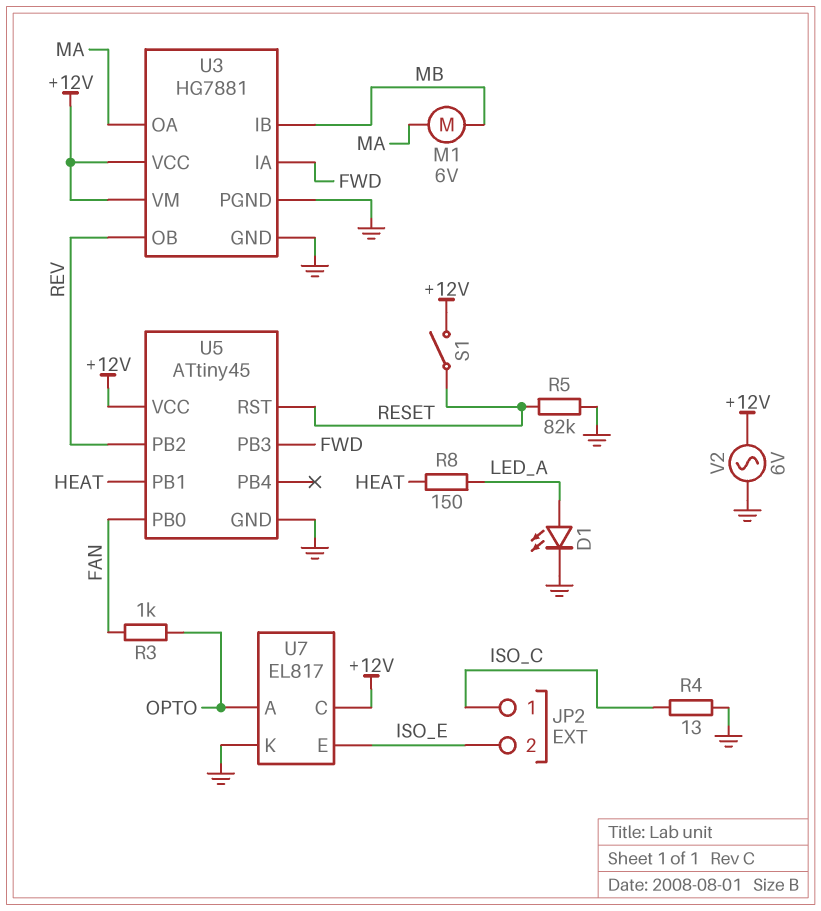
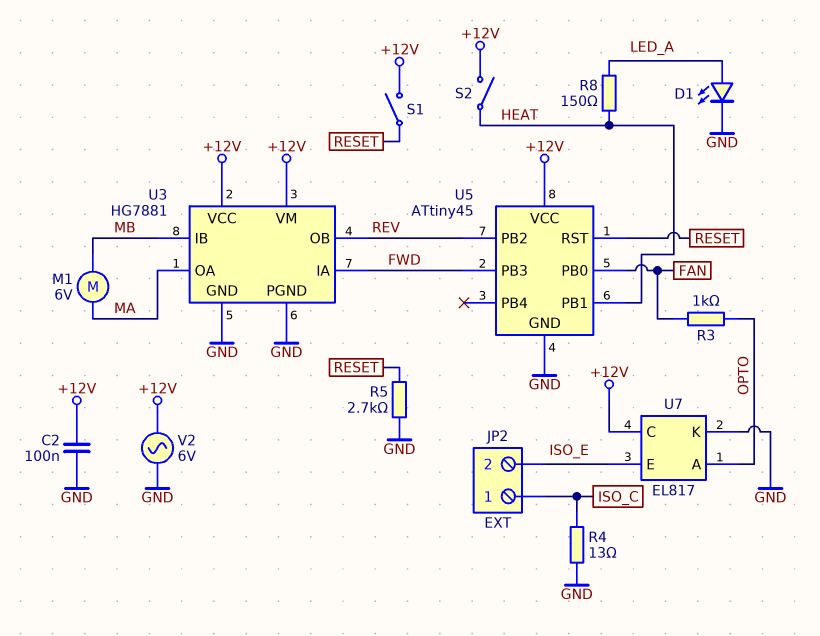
C2: none -> 100nF (+12V, GND)
R5: 82k (GND, RESET) -> 2.7k (GND, RESET)
S2: none -> switch (+12V, HEAT)

